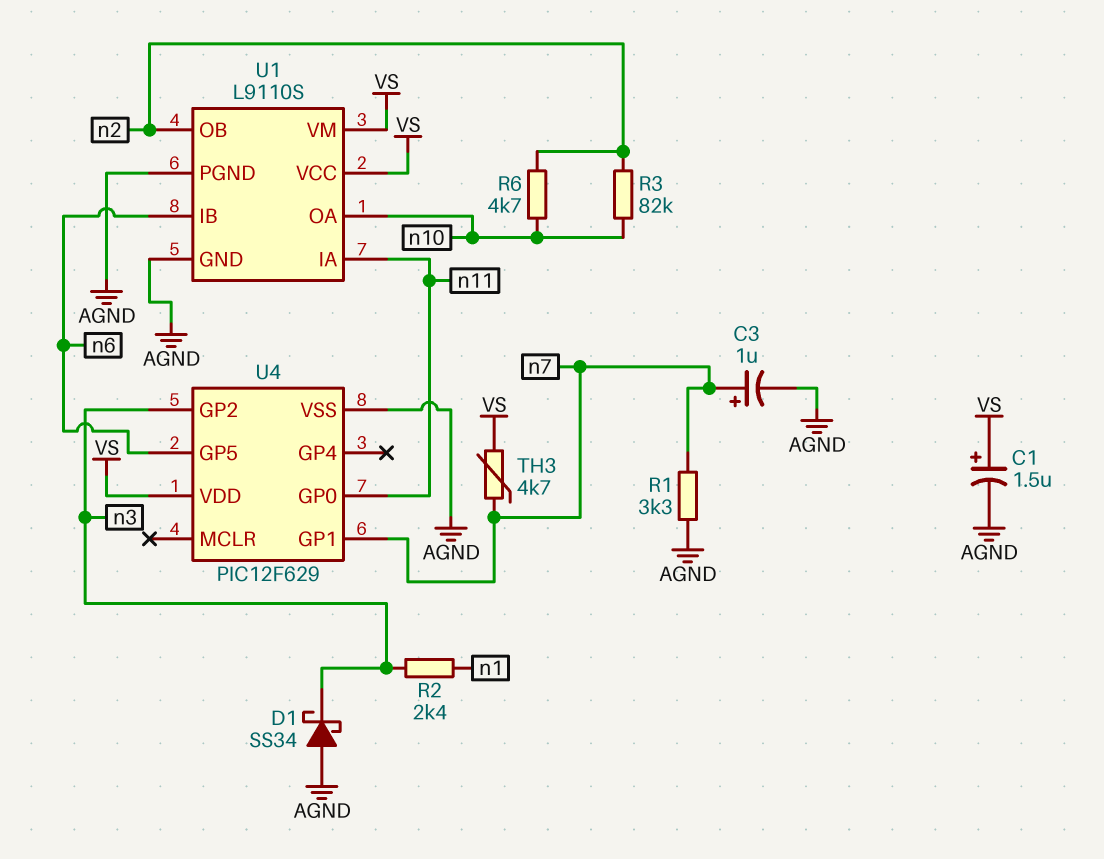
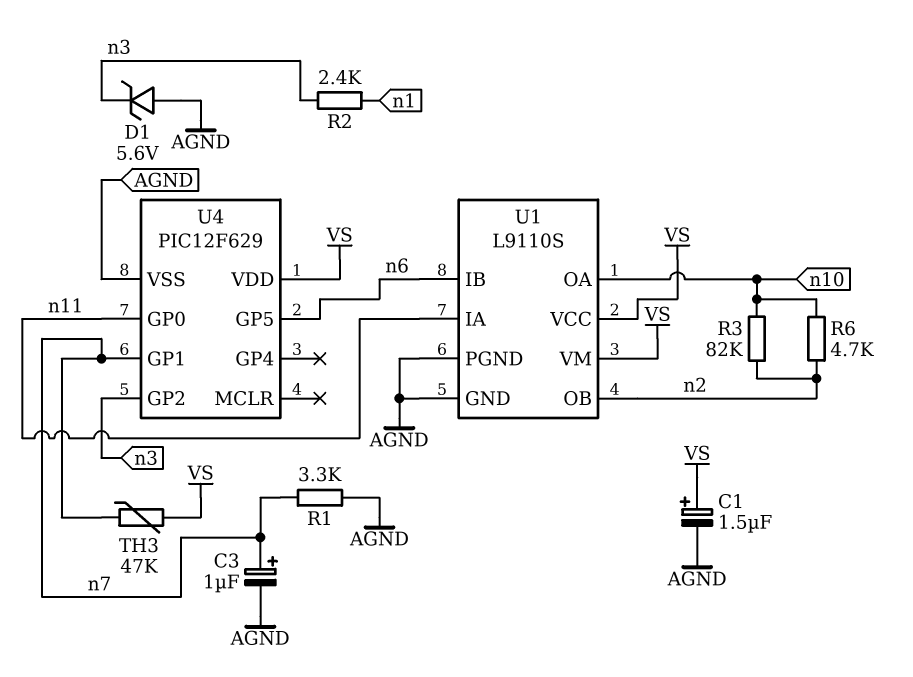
D1: schottky SS34 (A AGND, K n3) -> zener 5.6V (A AGND, K n3)
TH3: 4.7k (VS, n7) -> 47k (VS, n7)

